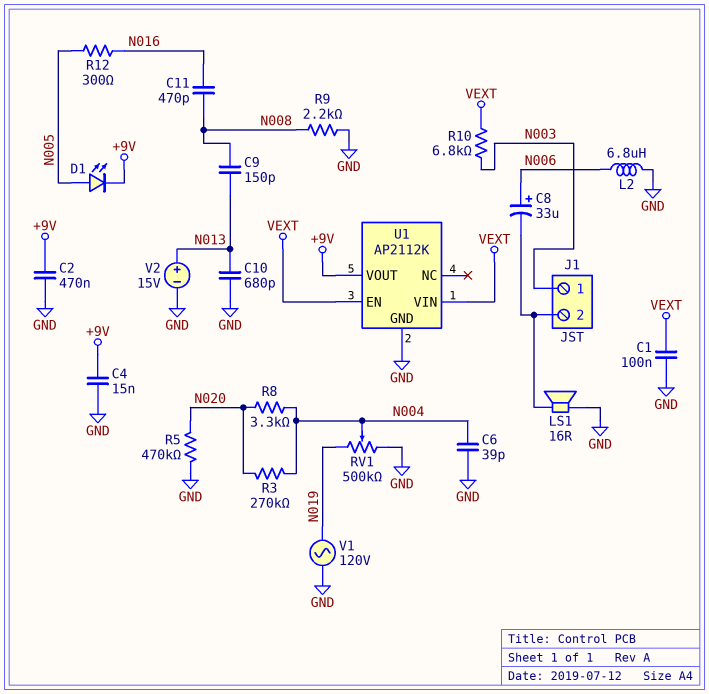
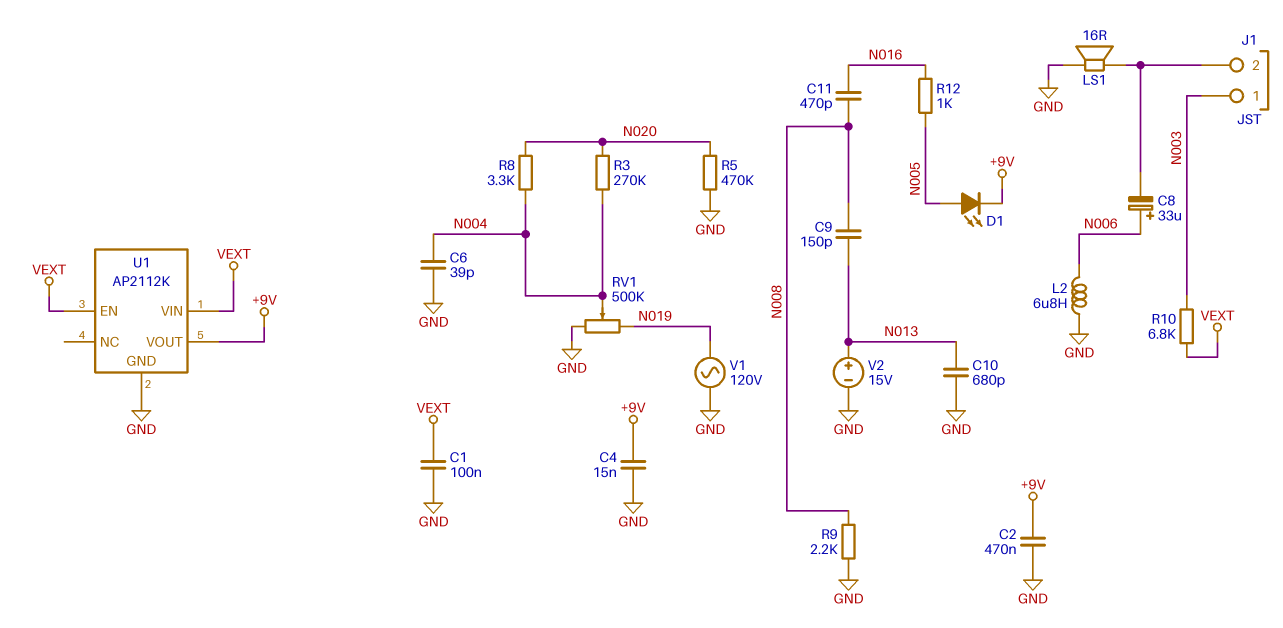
R12: 300 (N005, N016) -> 1k (N005, N016)

